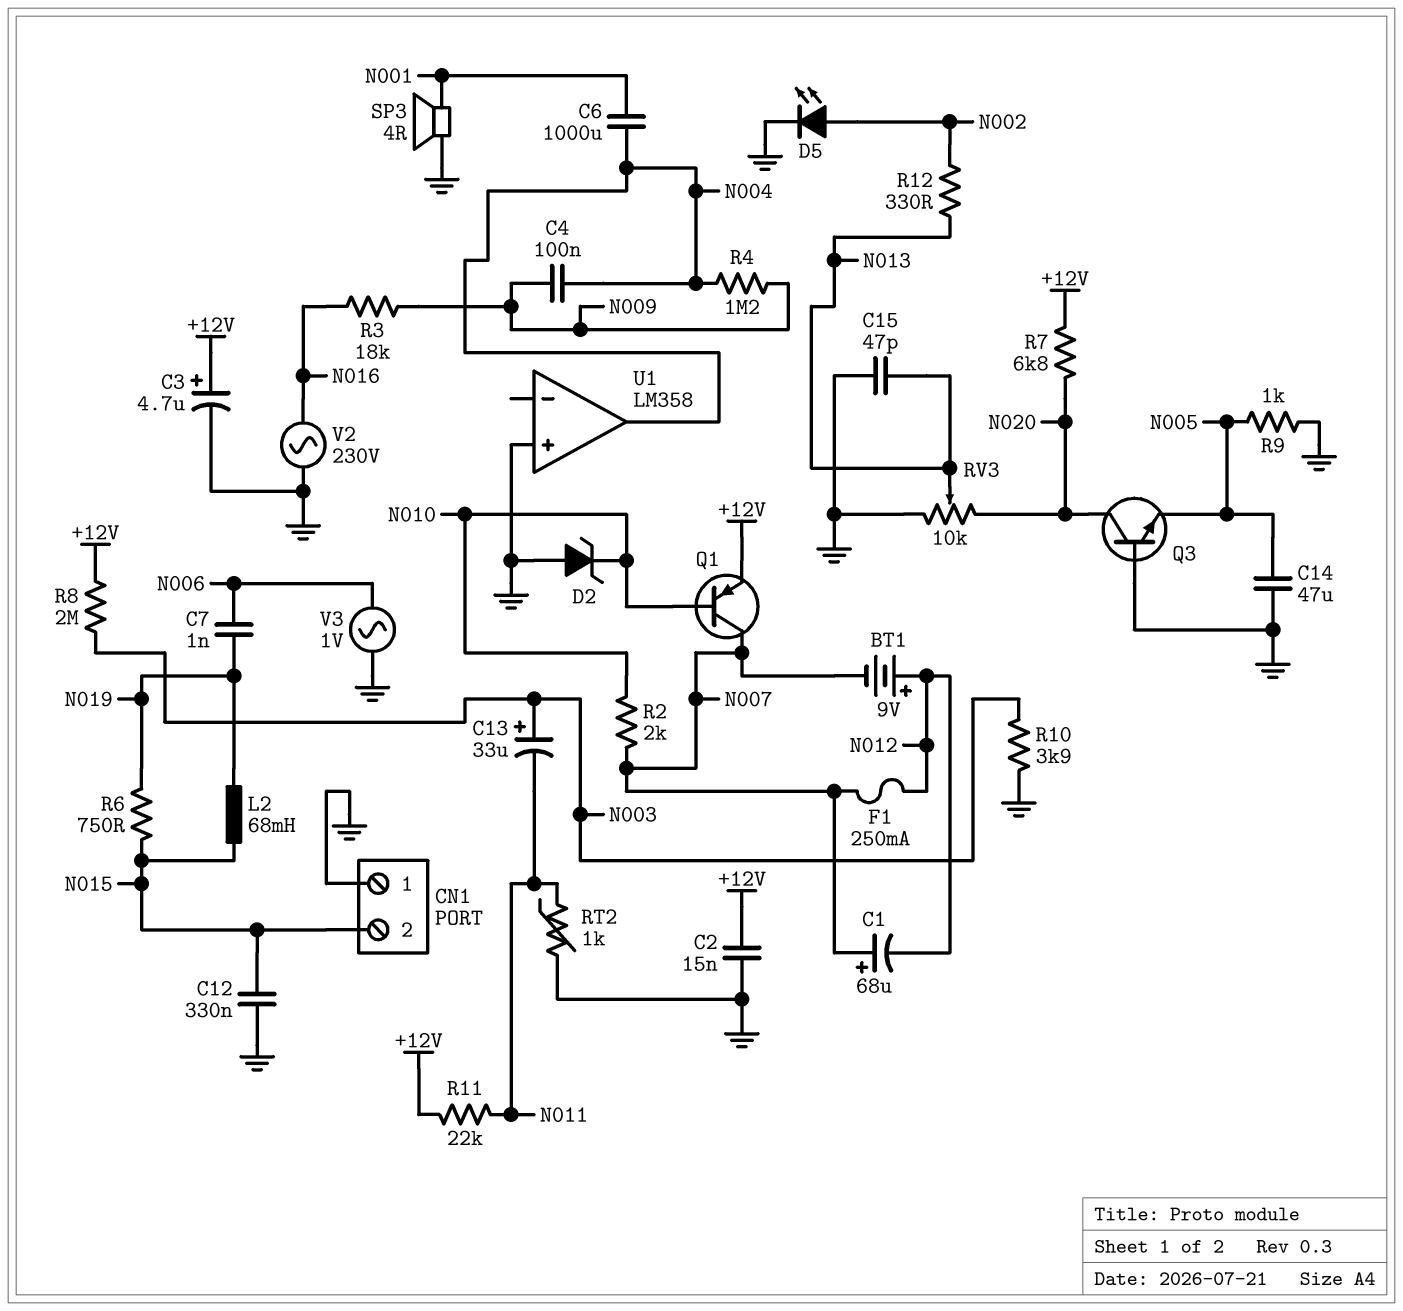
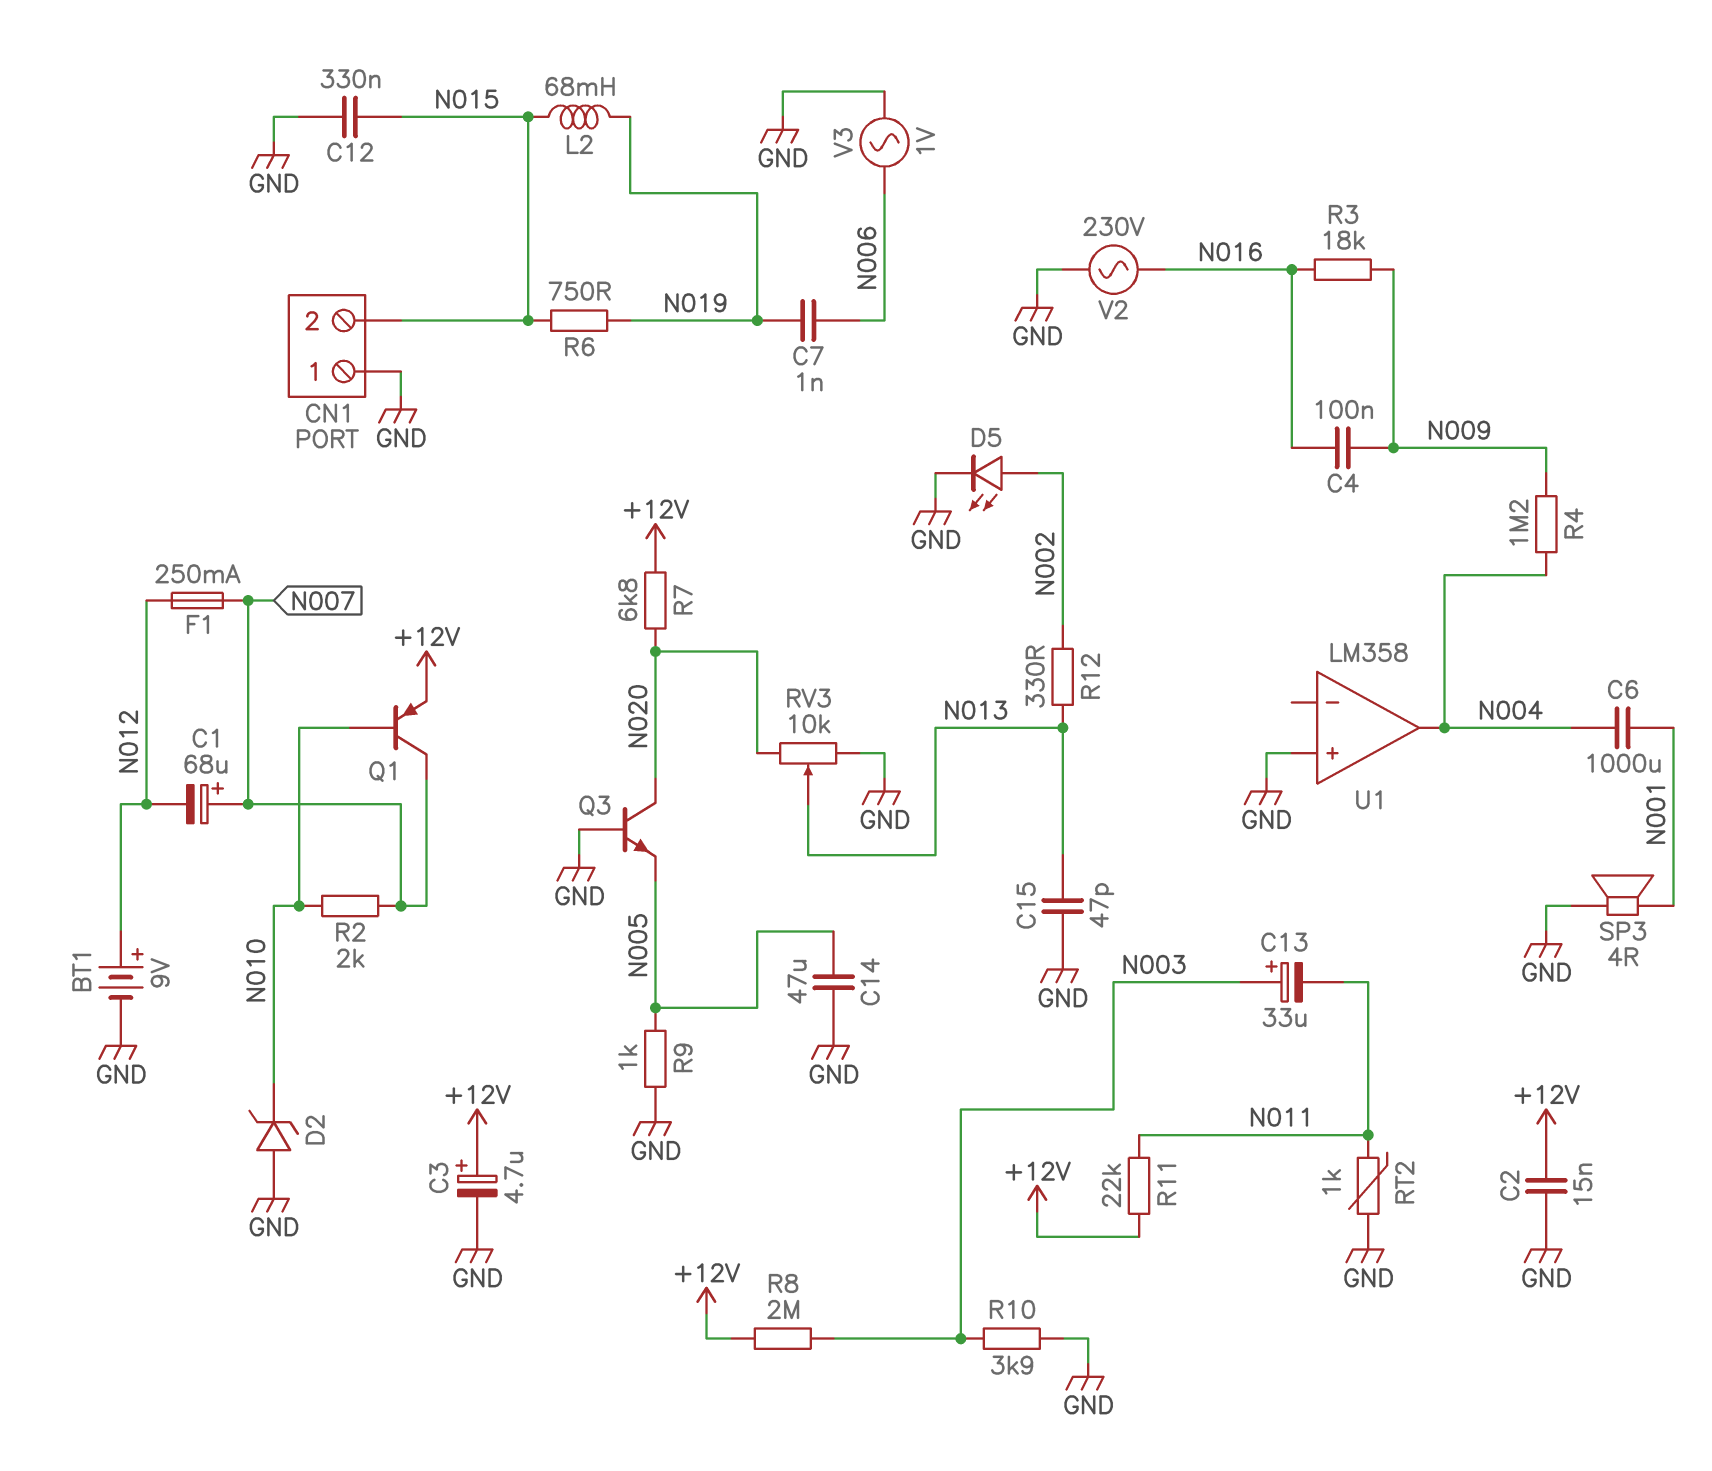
BT1: 9V (plus N012, minus N007) -> 9V (plus N012, minus GND)
C4: 100nF (N004, N009) -> 100nF (N009, N016)

